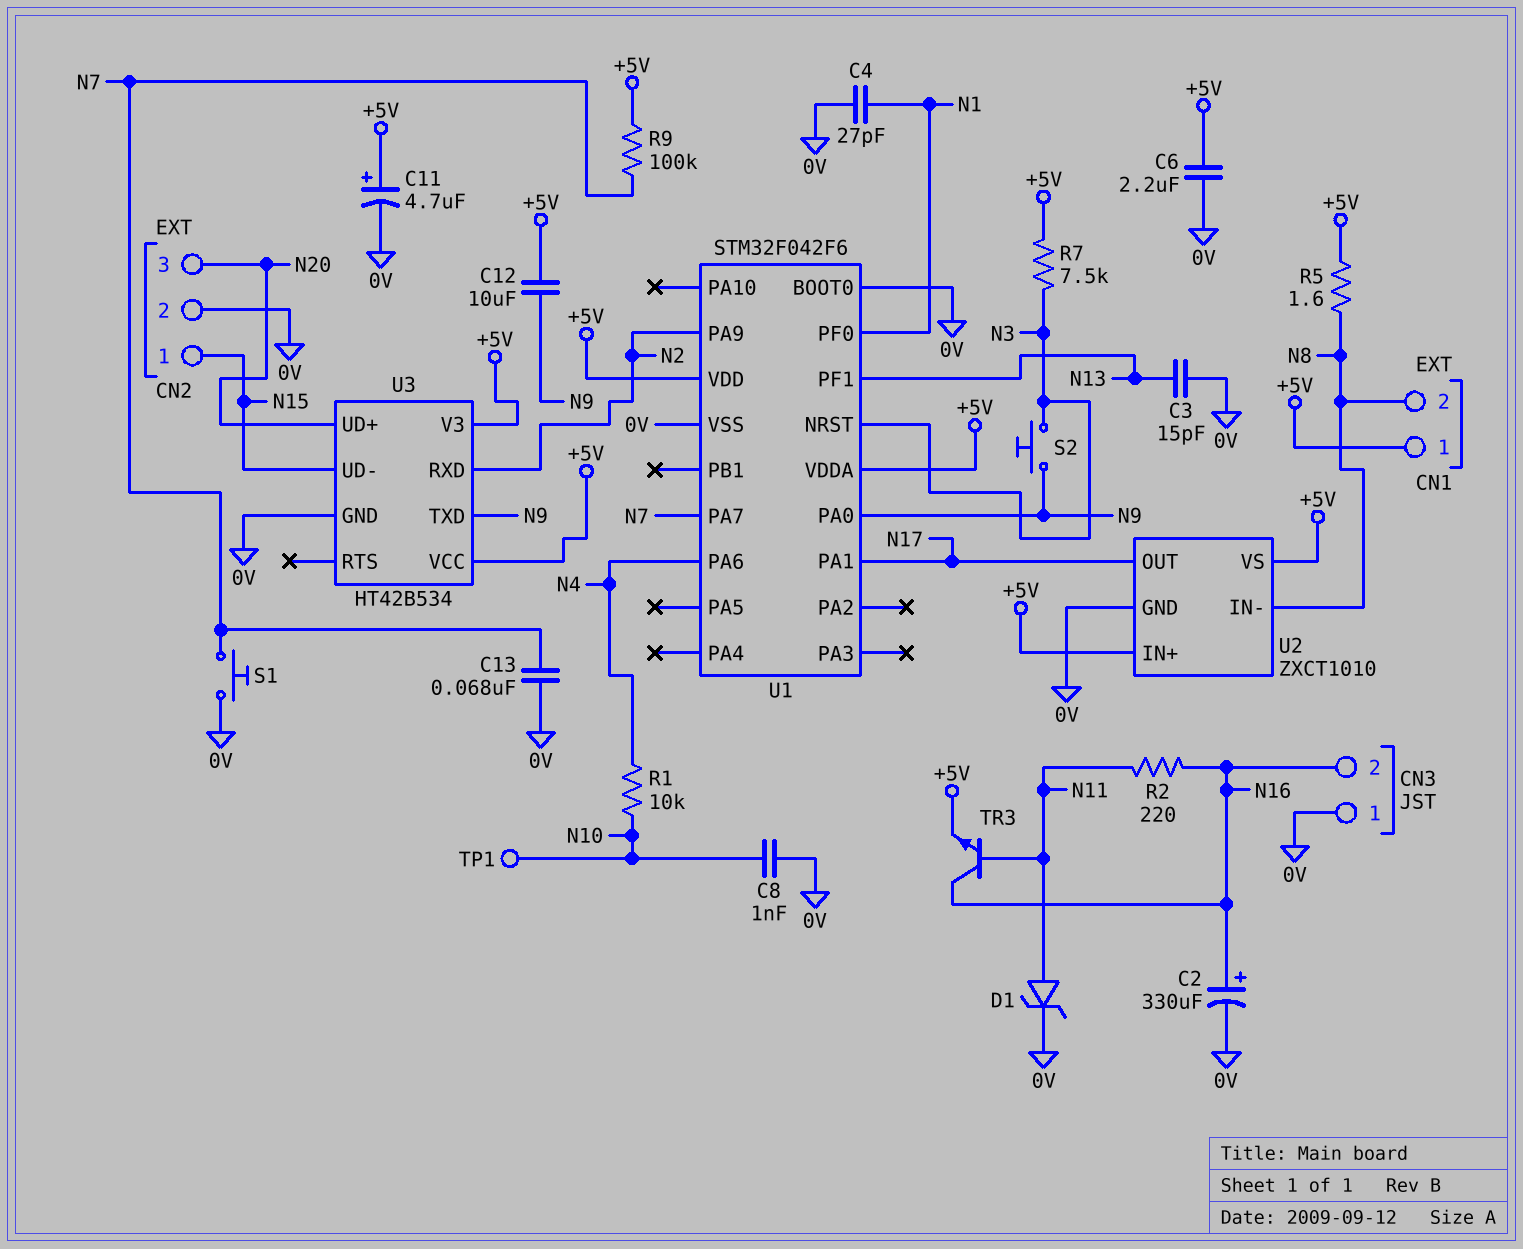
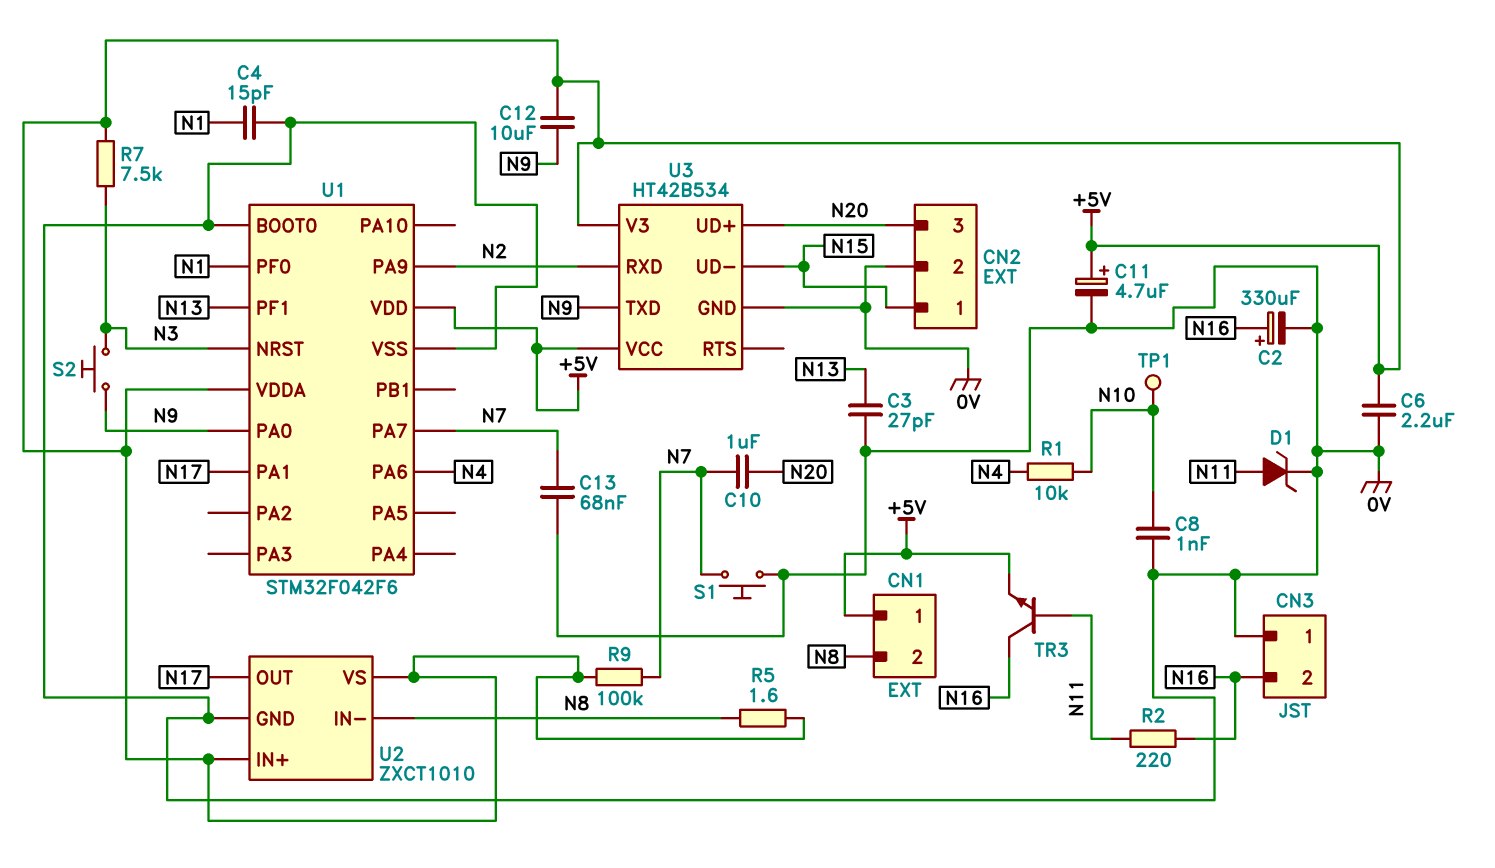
C3: 15pF (0V, N13) -> 27pF (0V, N13)
C4: 27pF (0V, N1) -> 15pF (0V, N1)
C10: none -> 1uF (N7, N20)

